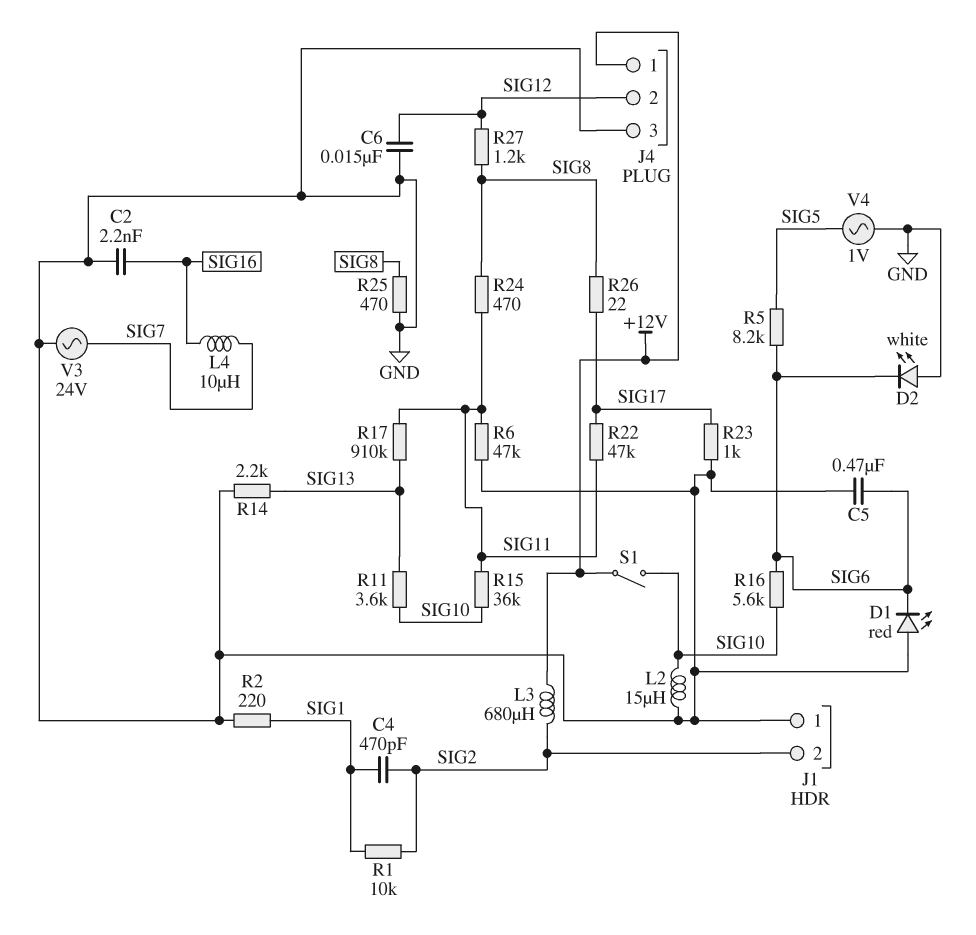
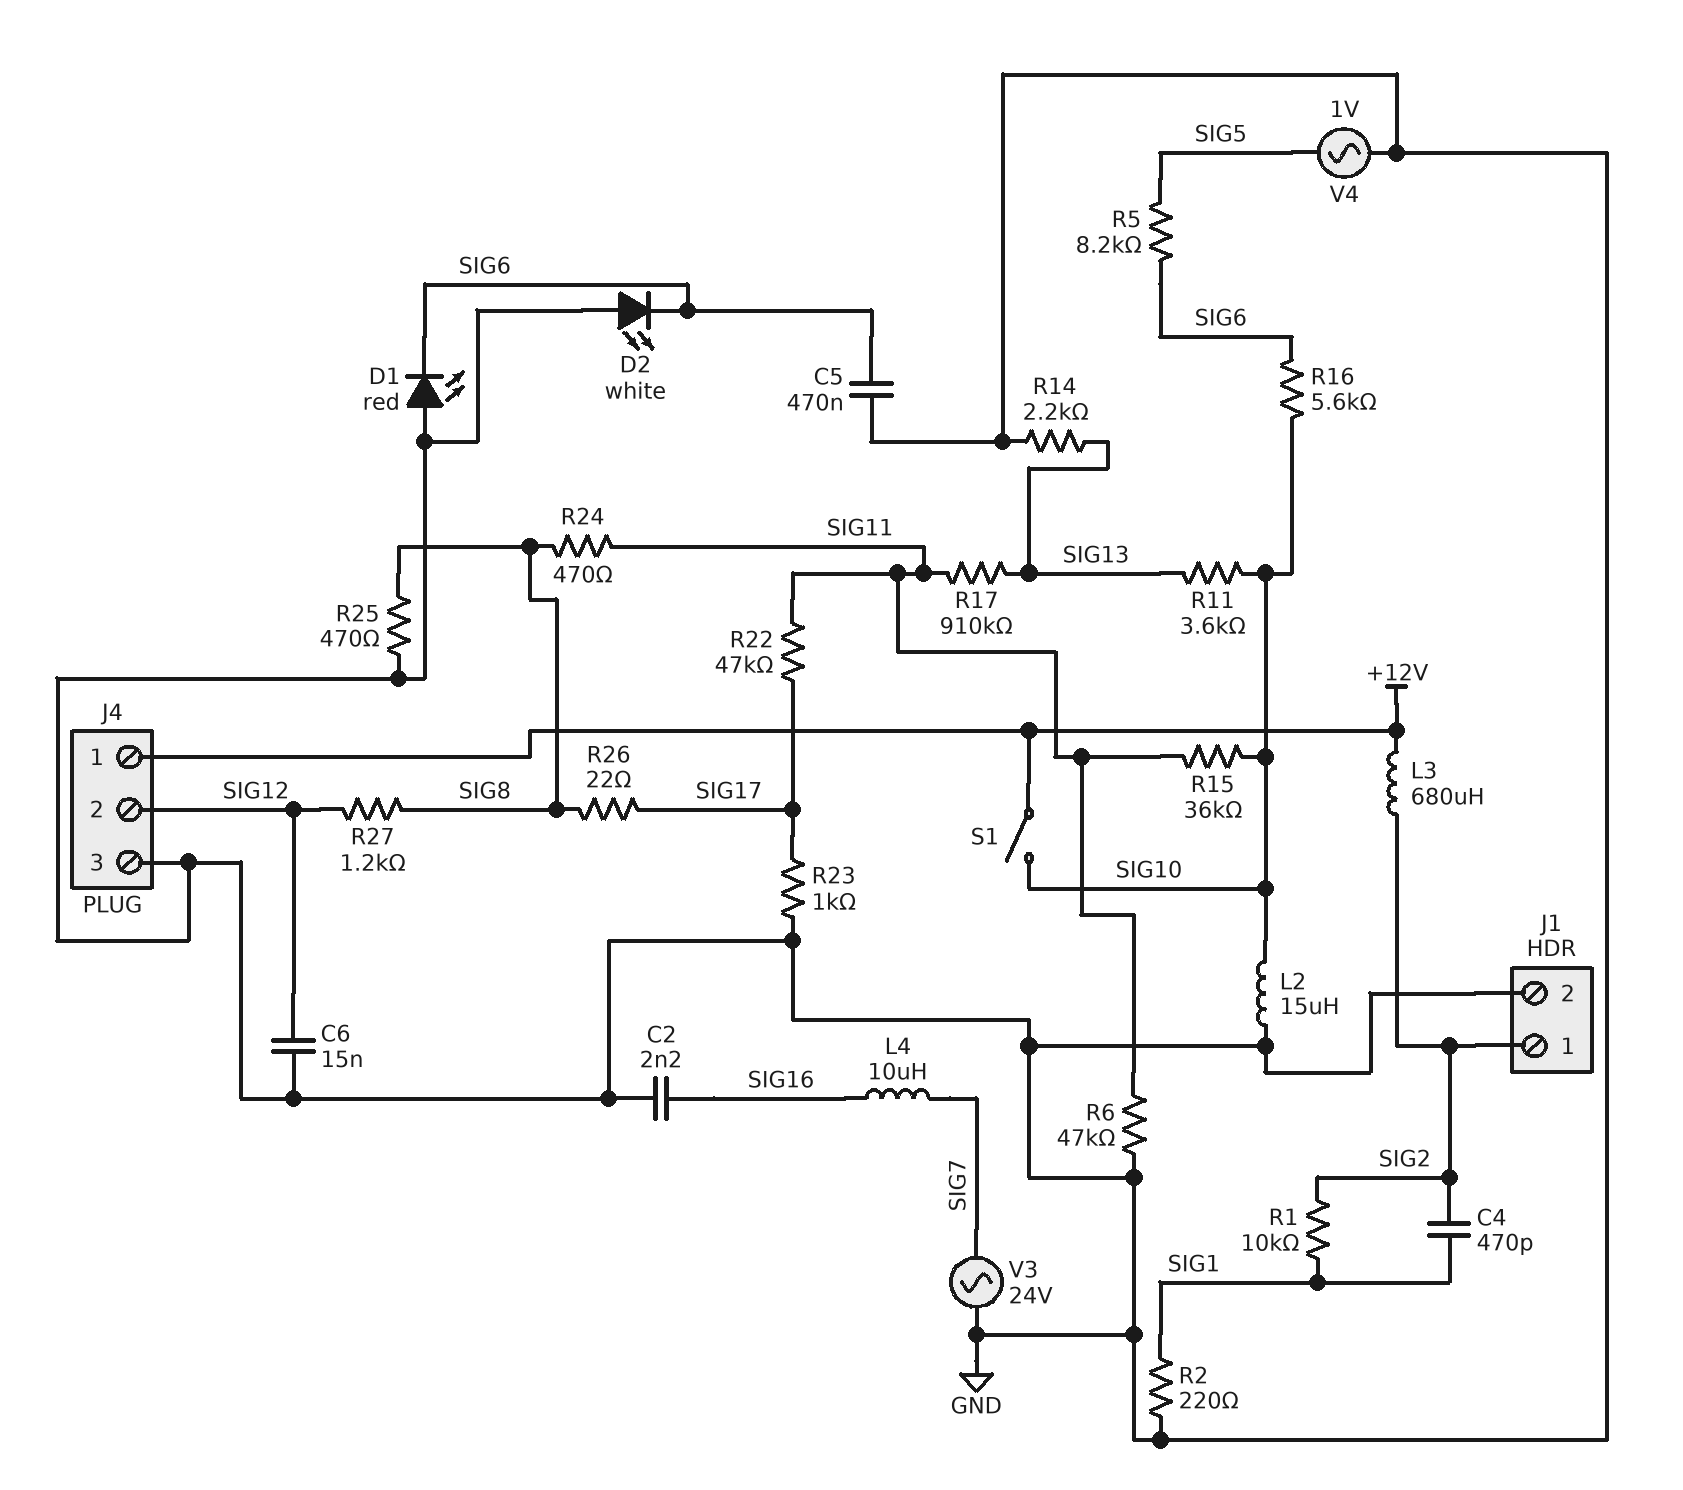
J1 pin 1: GND -> SIG2
J1 pin 2: SIG2 -> GND

